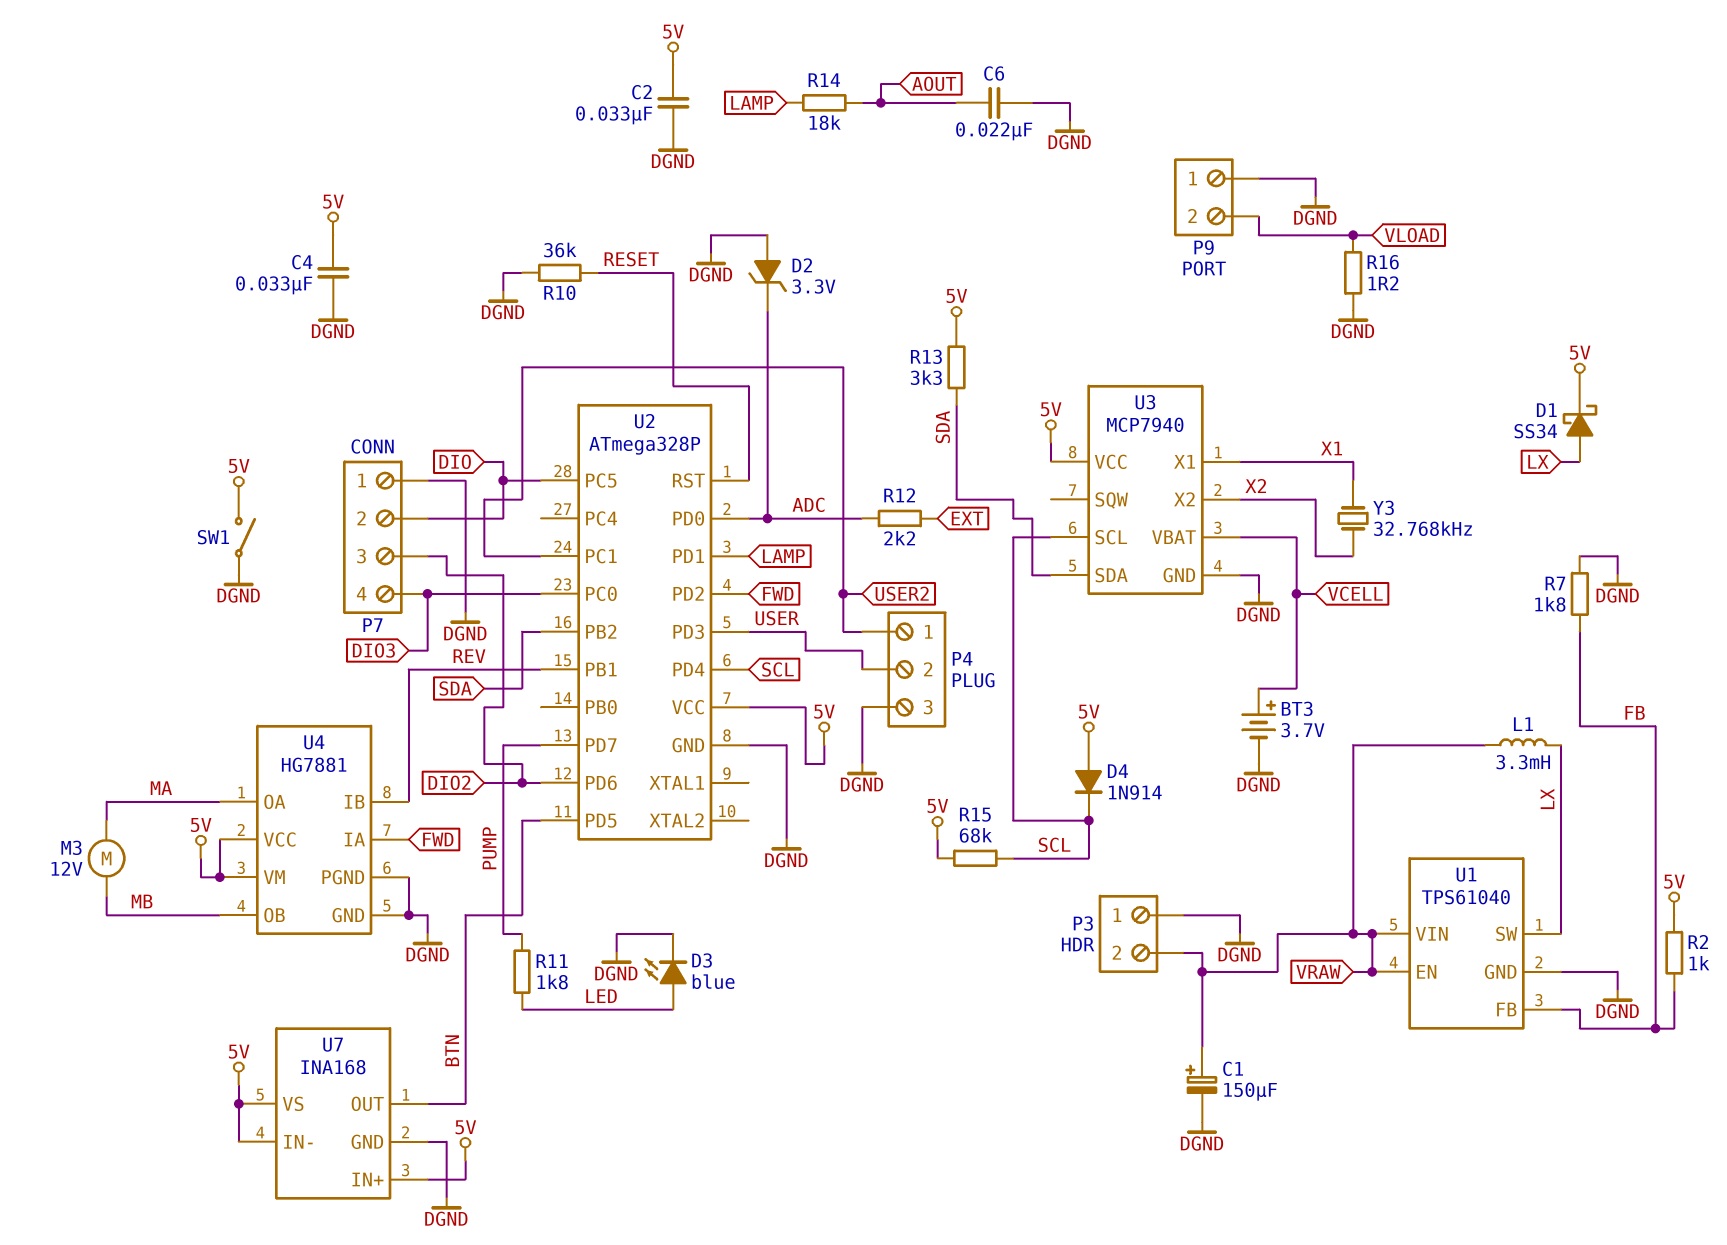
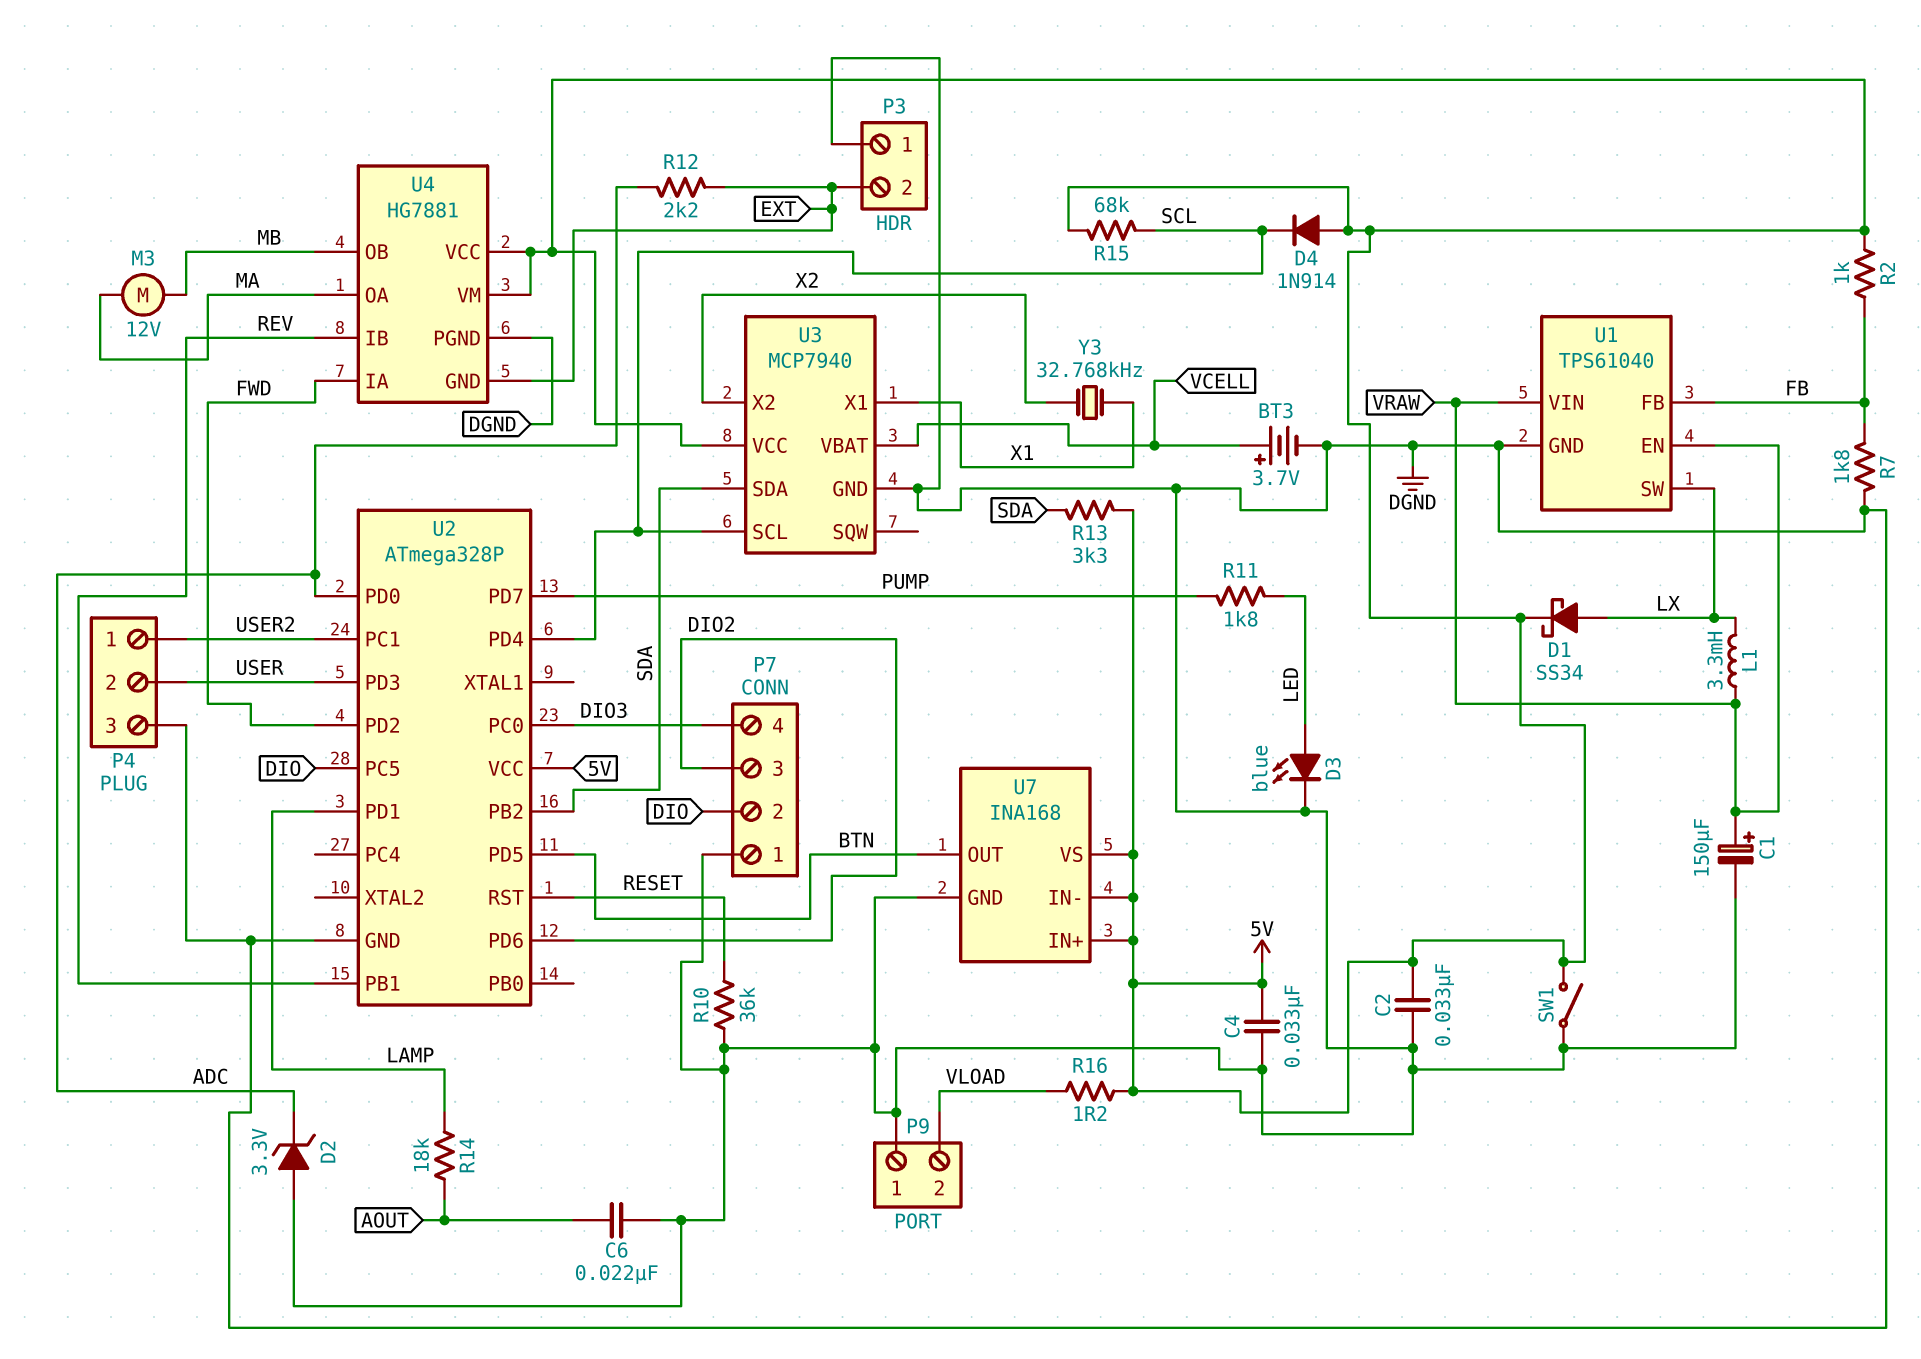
P3 pin 2: VRAW -> EXT
R16: 1.2 (DGND, VLOAD) -> 1.2 (5V, VLOAD)
U4 pin GND: DGND -> EXT

